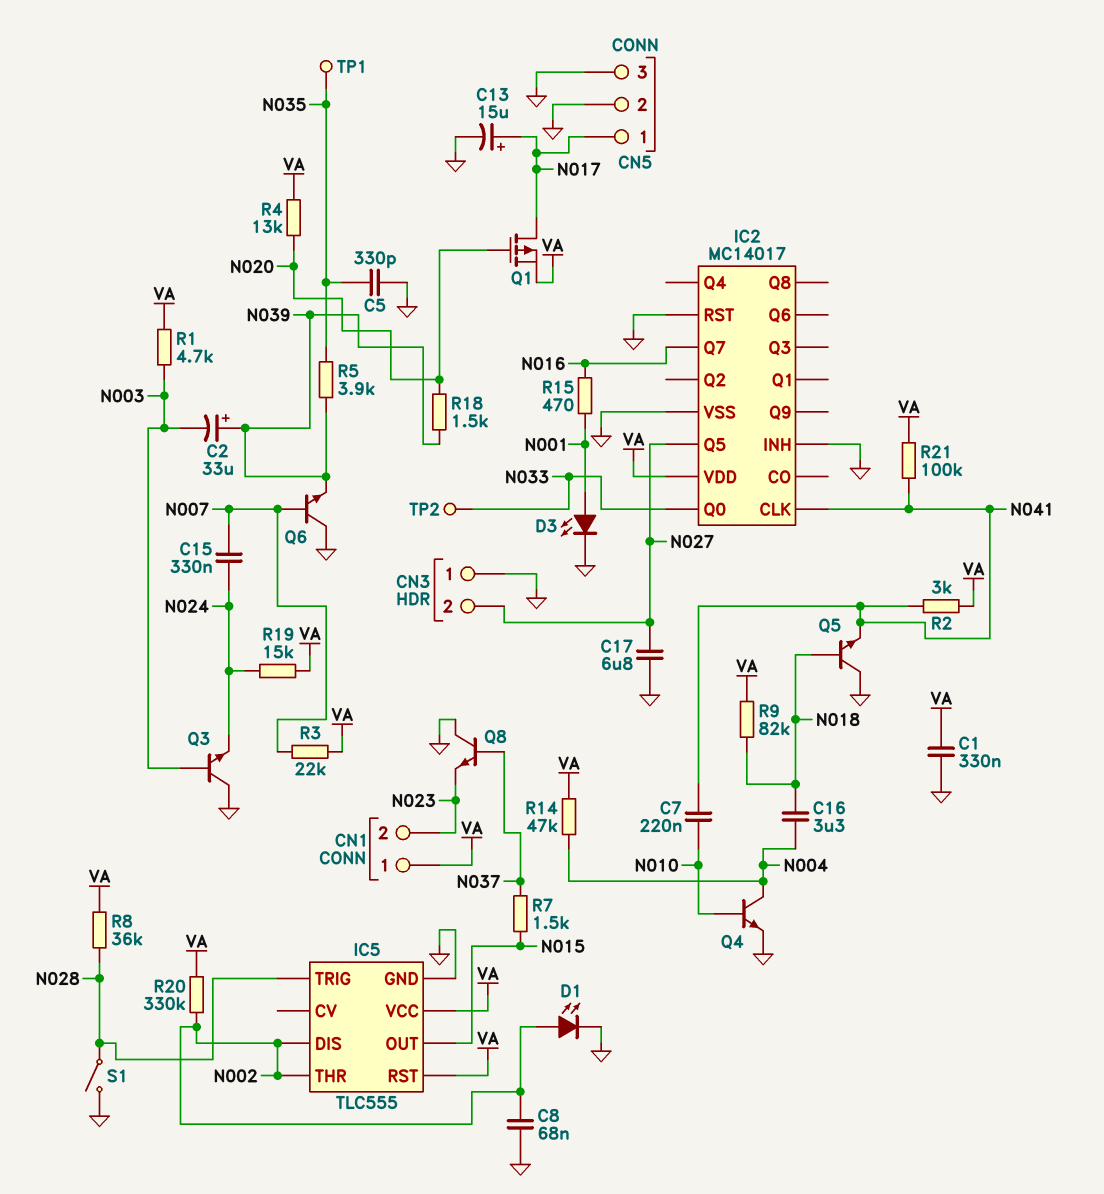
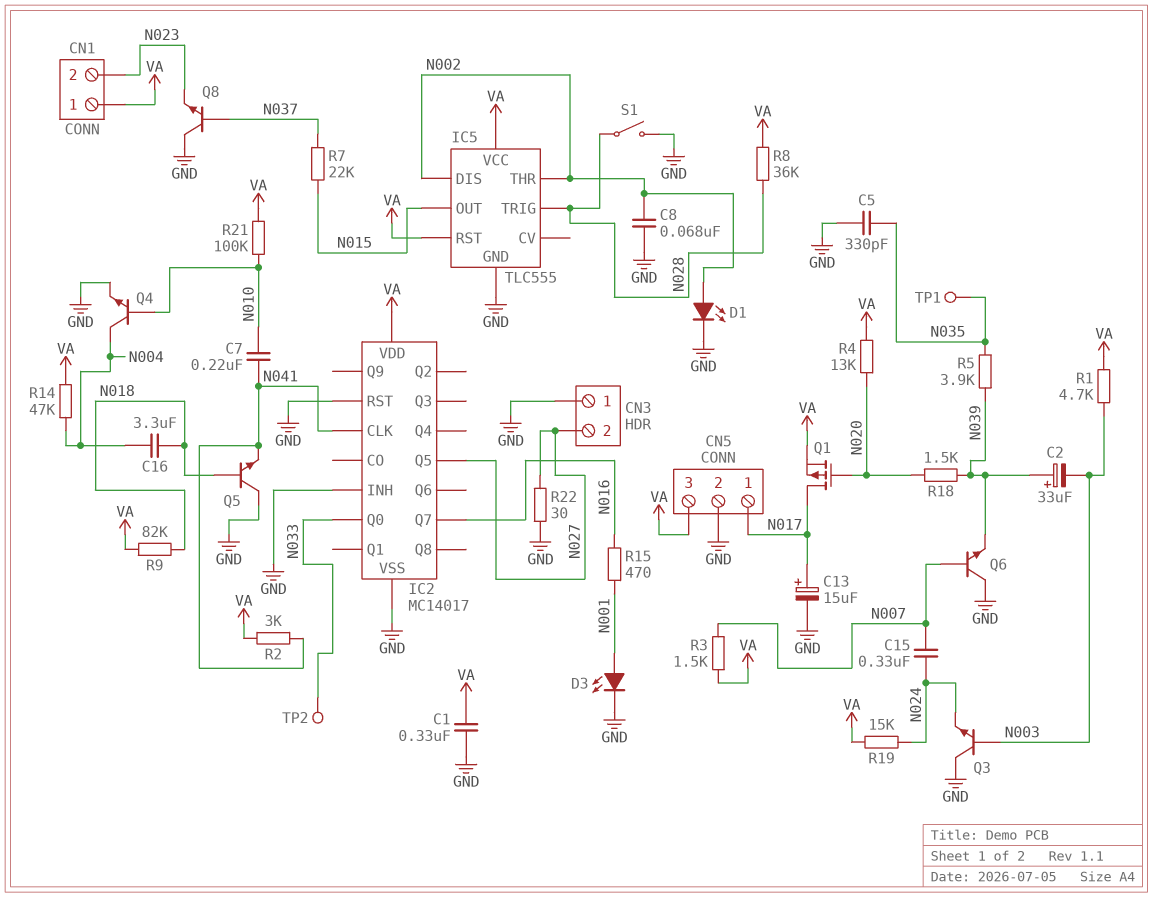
C17: 6.8uF (GND, N027) -> none
CN5 pin 3: GND -> VA
R3: 22k (N007, VA) -> 1.5k (N007, VA)
R7: 1.5k (N015, N037) -> 22k (N015, N037)
R20: 330k (N002, VA) -> none
R21: 100k (N041, VA) -> 100k (N010, VA)
R22: none -> 30 (GND, N027)

